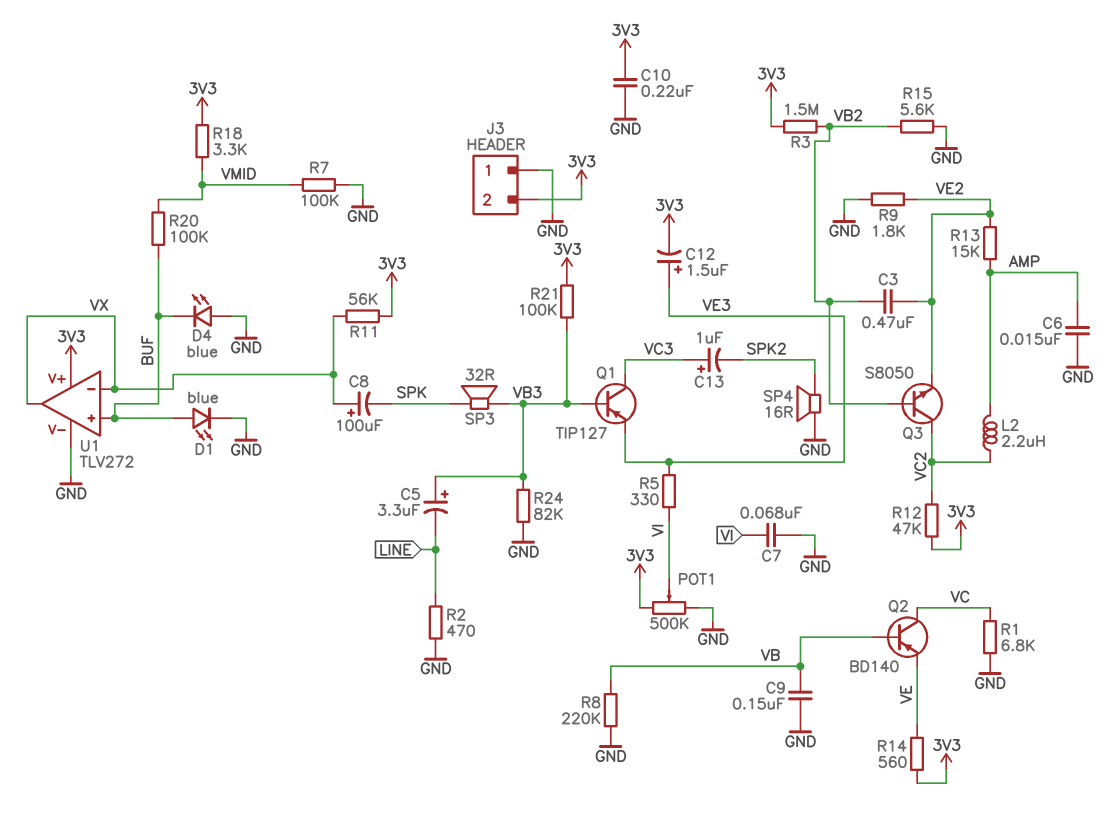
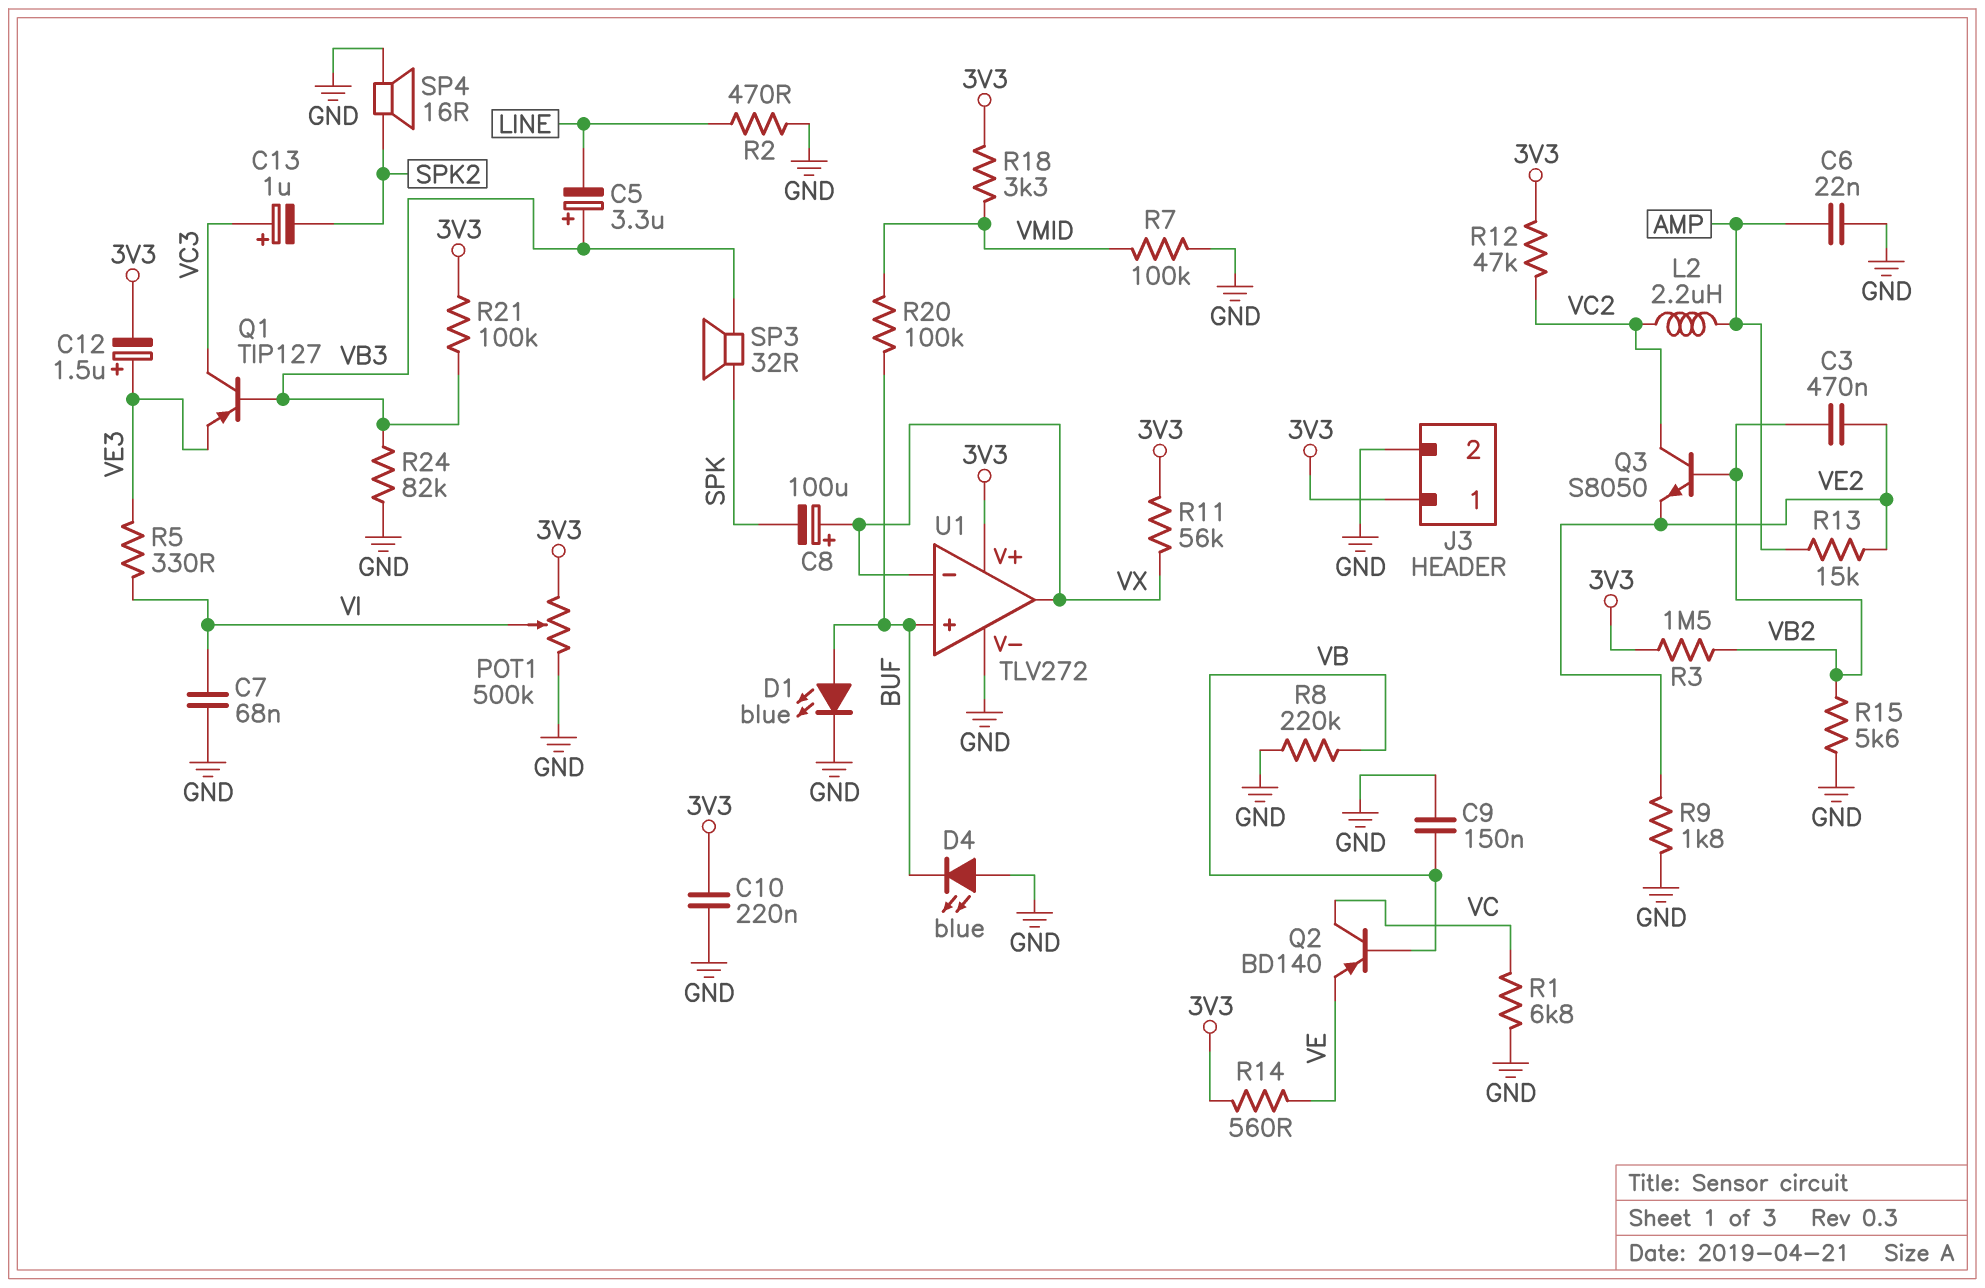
C6: 15nF (AMP, GND) -> 22nF (AMP, GND)
J3 pin 1: GND -> 3V3
J3 pin 2: 3V3 -> GND

